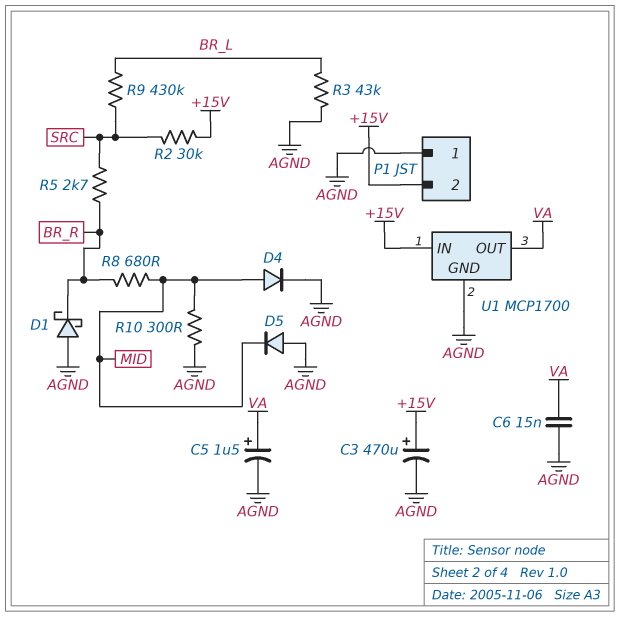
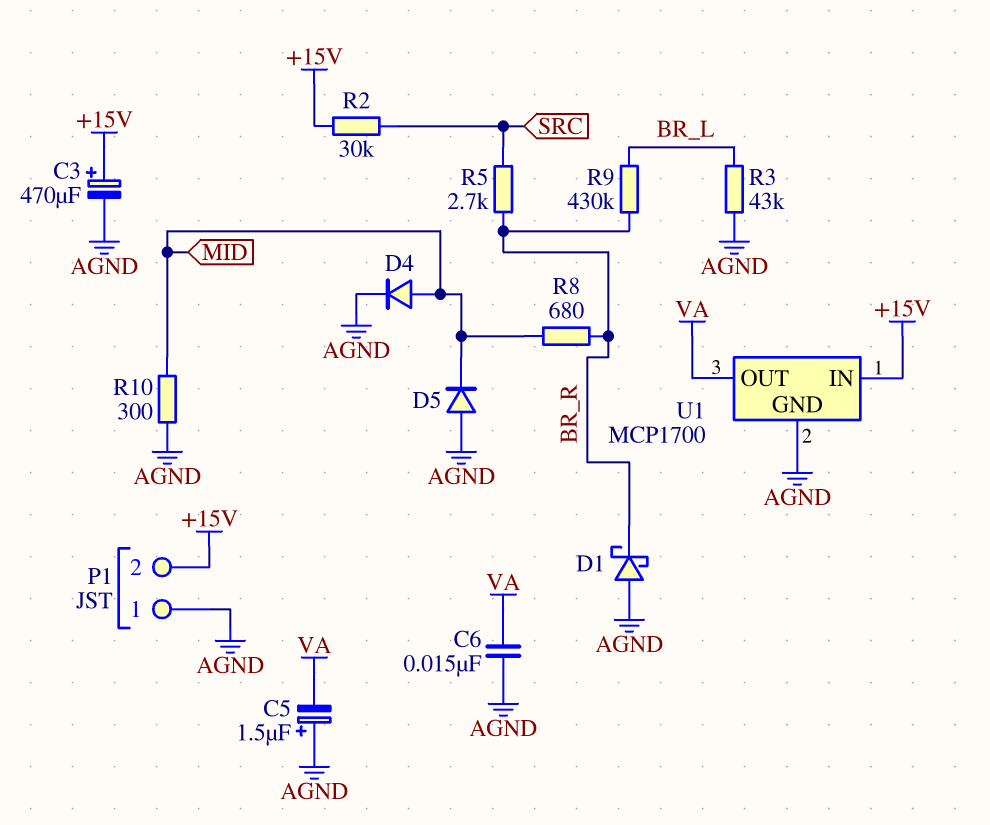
C5: 1.5uF (plus VA, minus AGND) -> 1.5uF (plus AGND, minus VA)
R9: 430k (BR_L, SRC) -> 430k (BR_L, BR_R)

